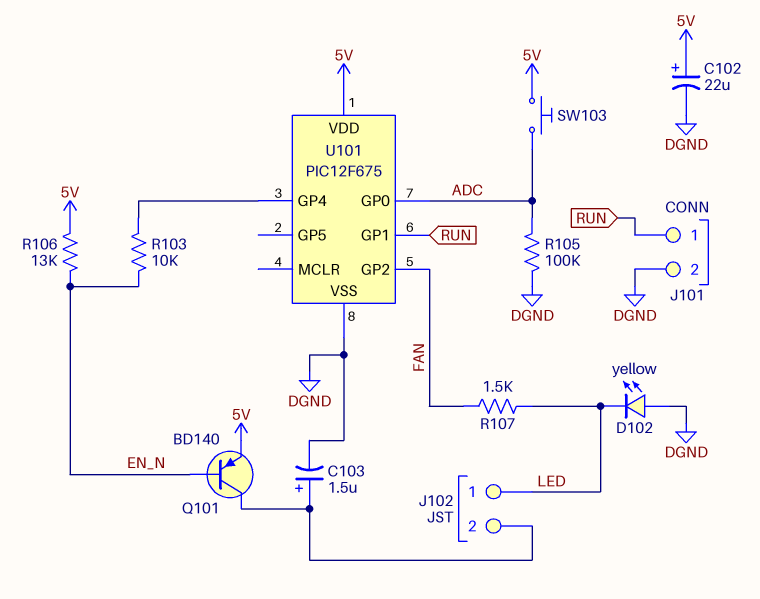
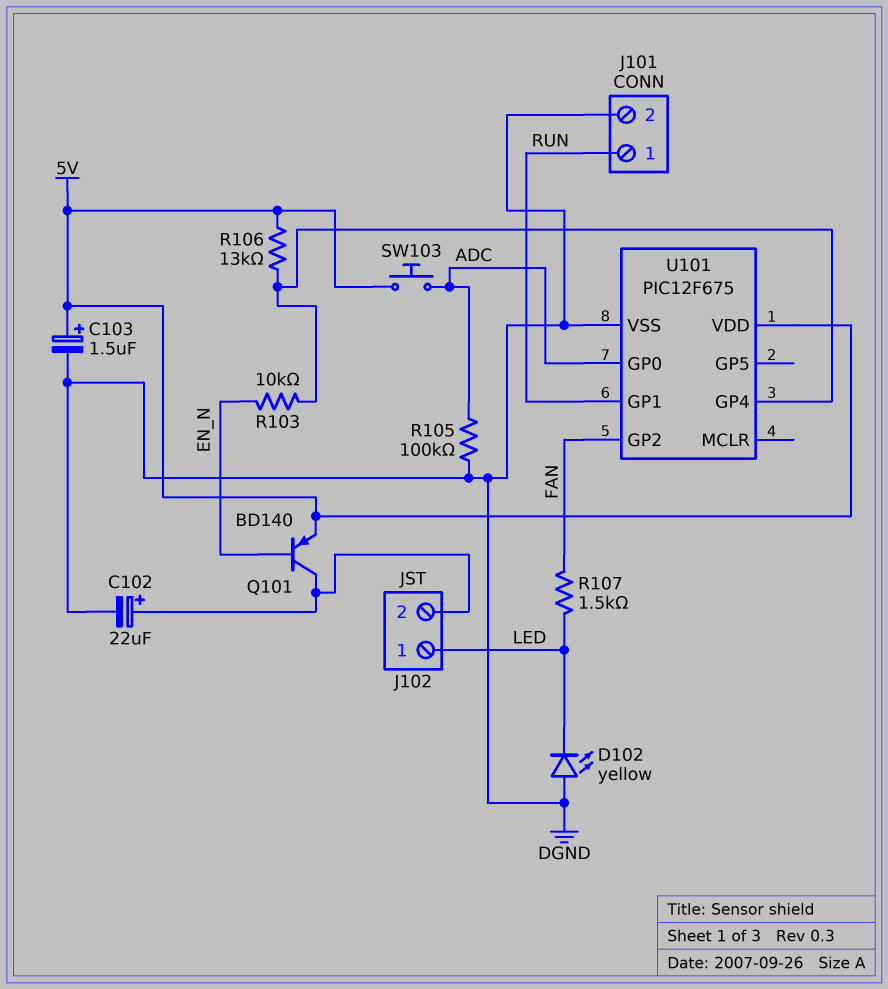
C102: 22uF (plus 5V, minus DGND) -> 22uF (plus J102/2, minus DGND)
C103: 1.5uF (plus J102/2, minus DGND) -> 1.5uF (plus 5V, minus DGND)
R106: 13k (5V, EN_N) -> 13k (5V, U101/GP4)

